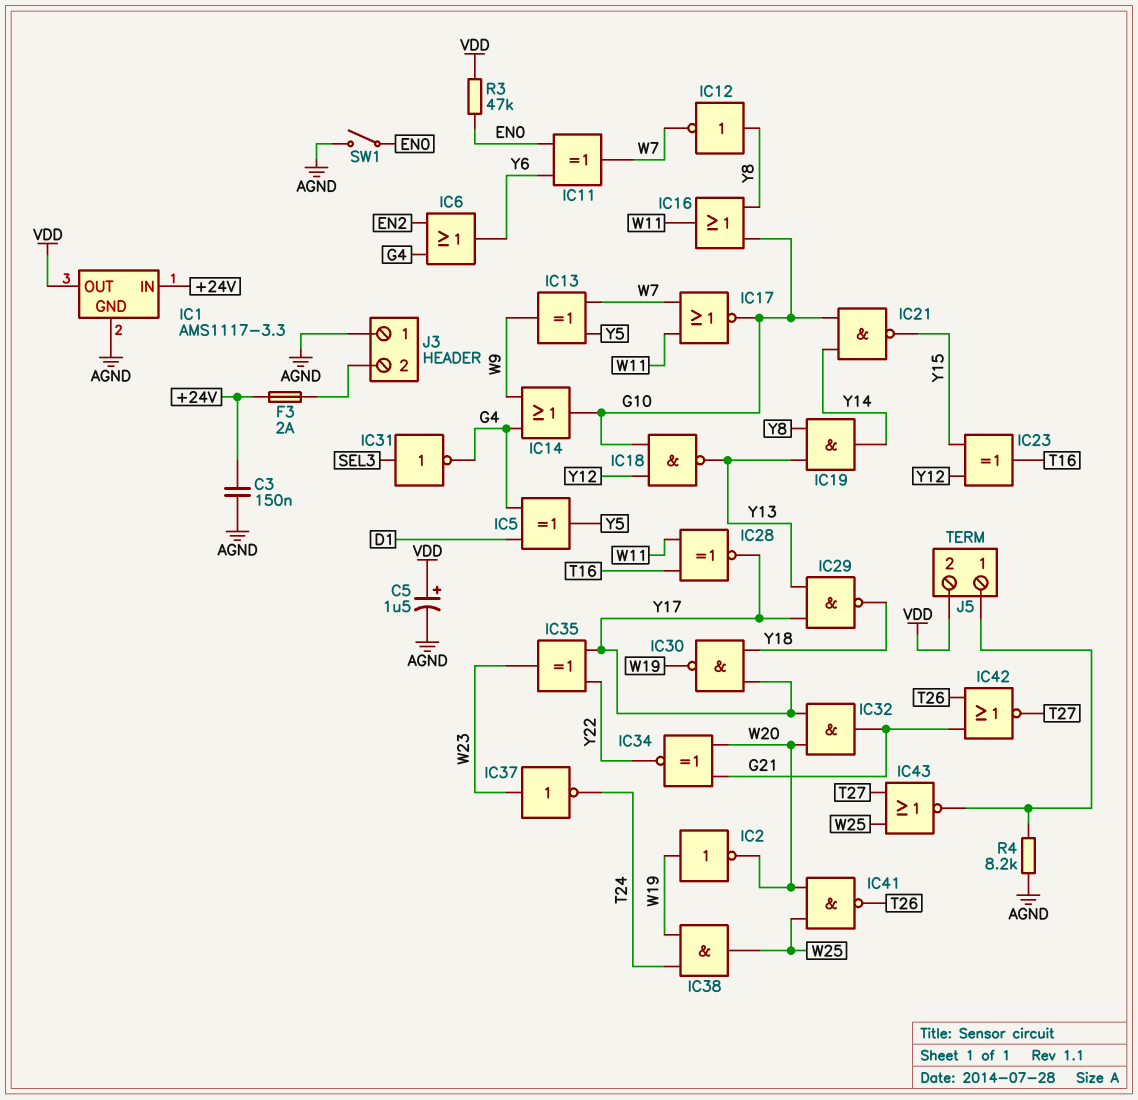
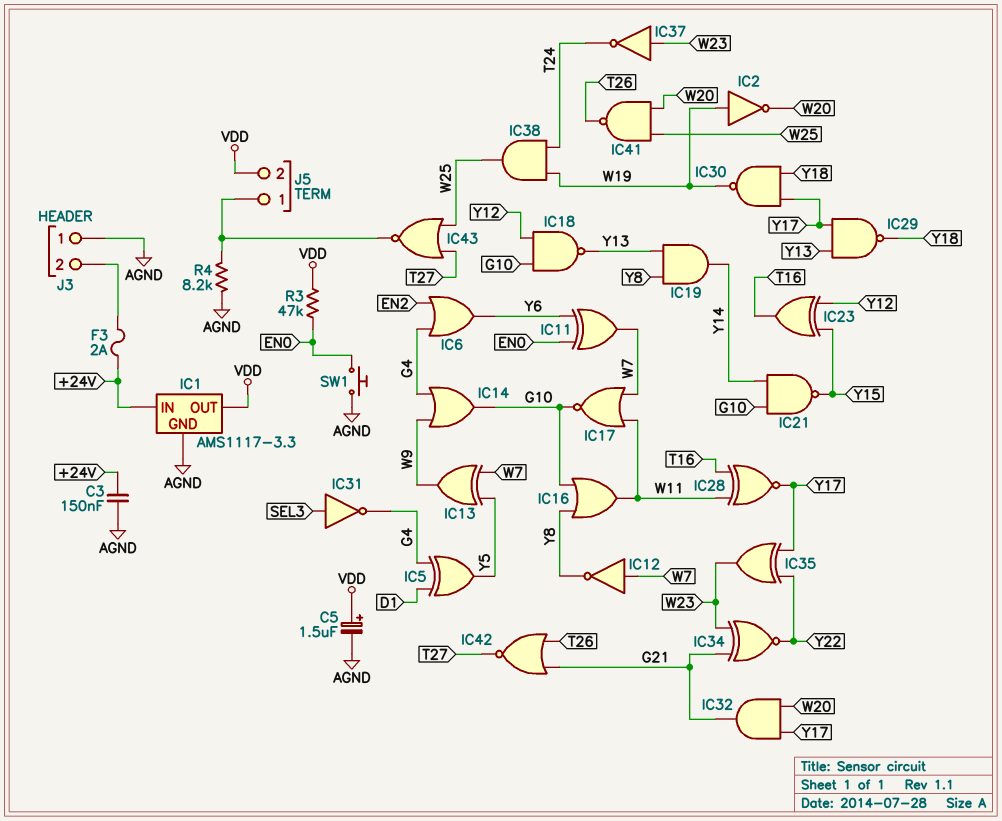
IC12: NOT (in Y8, out W7) -> NOT (in W7, out Y8)
IC34: XNOR (in G21, in W20, out Y22) -> XNOR (in G21, in W23, out Y22)
SW1: switch (AGND, EN0) -> button (AGND, EN0)

